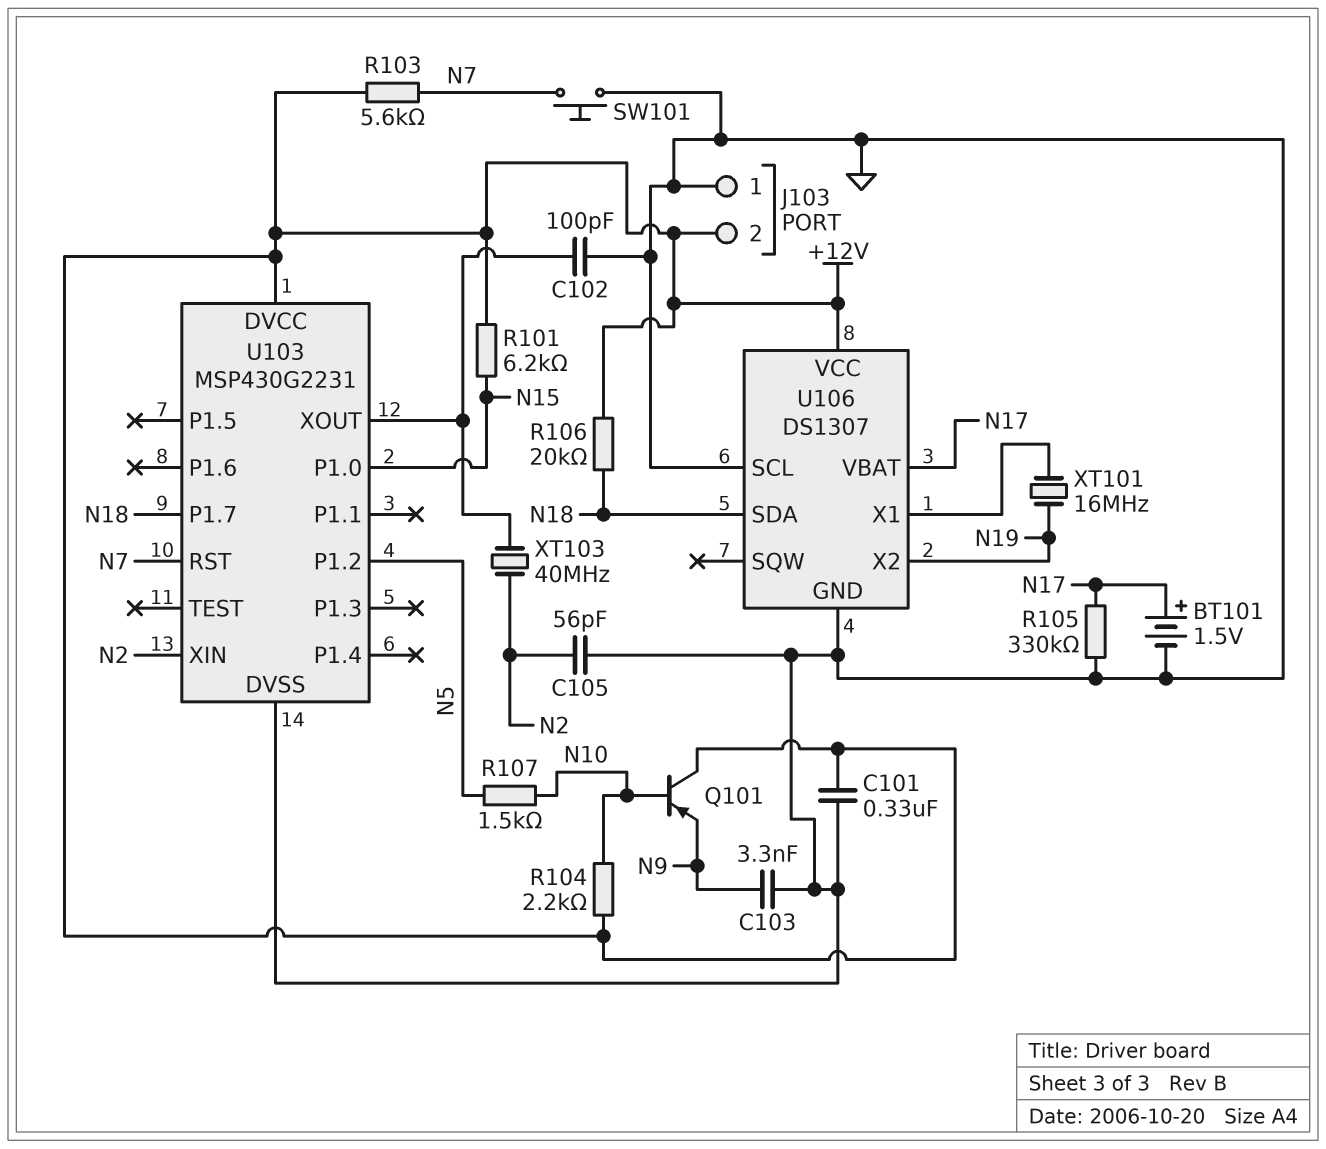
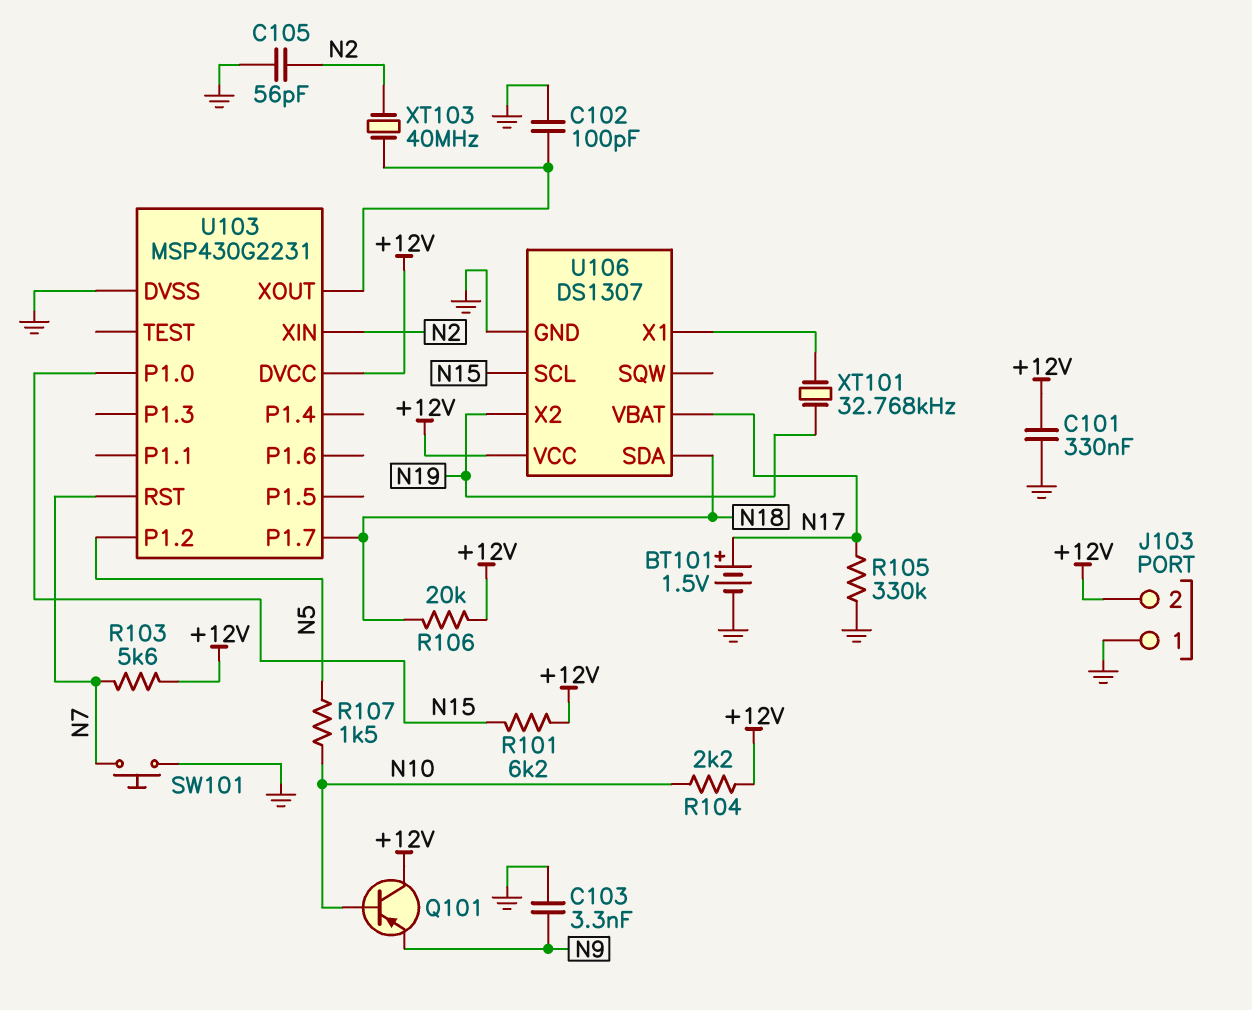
U106 pin SCL: GND -> N15
XT101: 16MHz (N19, U106/X1) -> 32.768kHz (N19, U106/X1)

